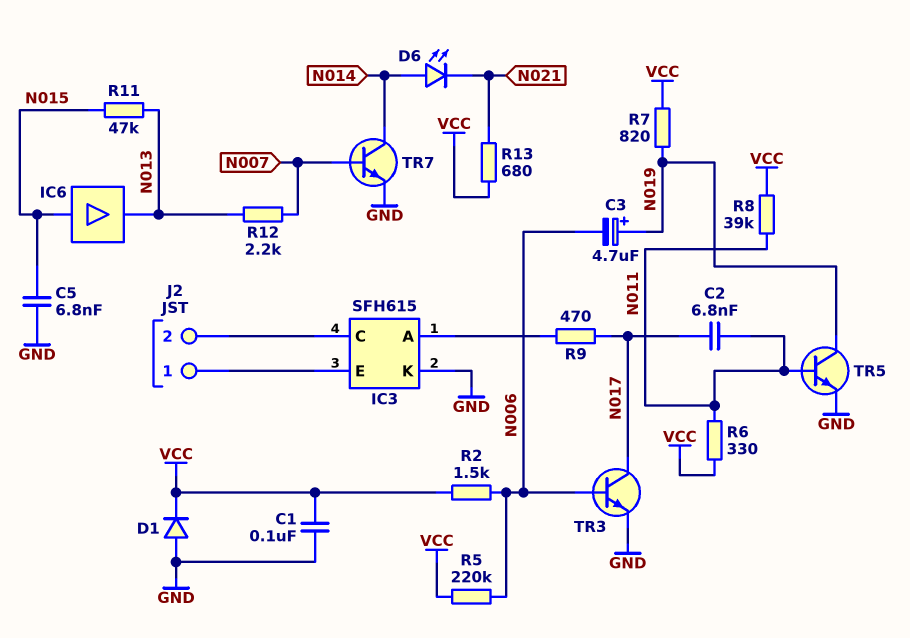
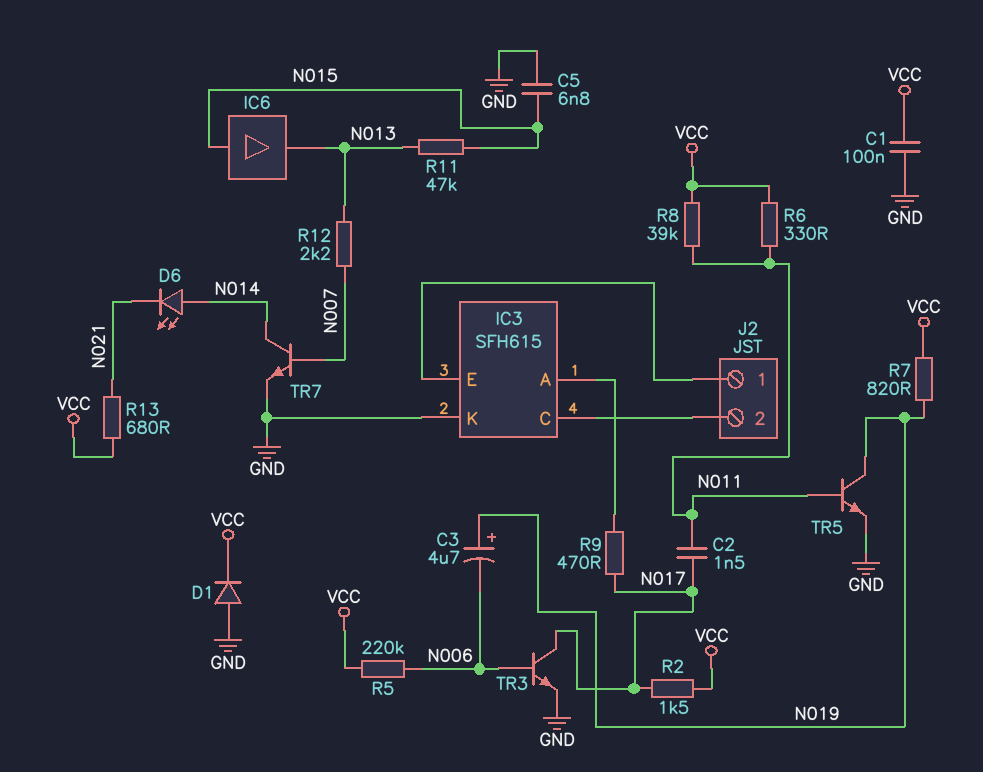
C2: 6.8nF (N011, N017) -> 1.5nF (N011, N017)
R2: 1.5k (N006, VCC) -> 1.5k (N017, VCC)

